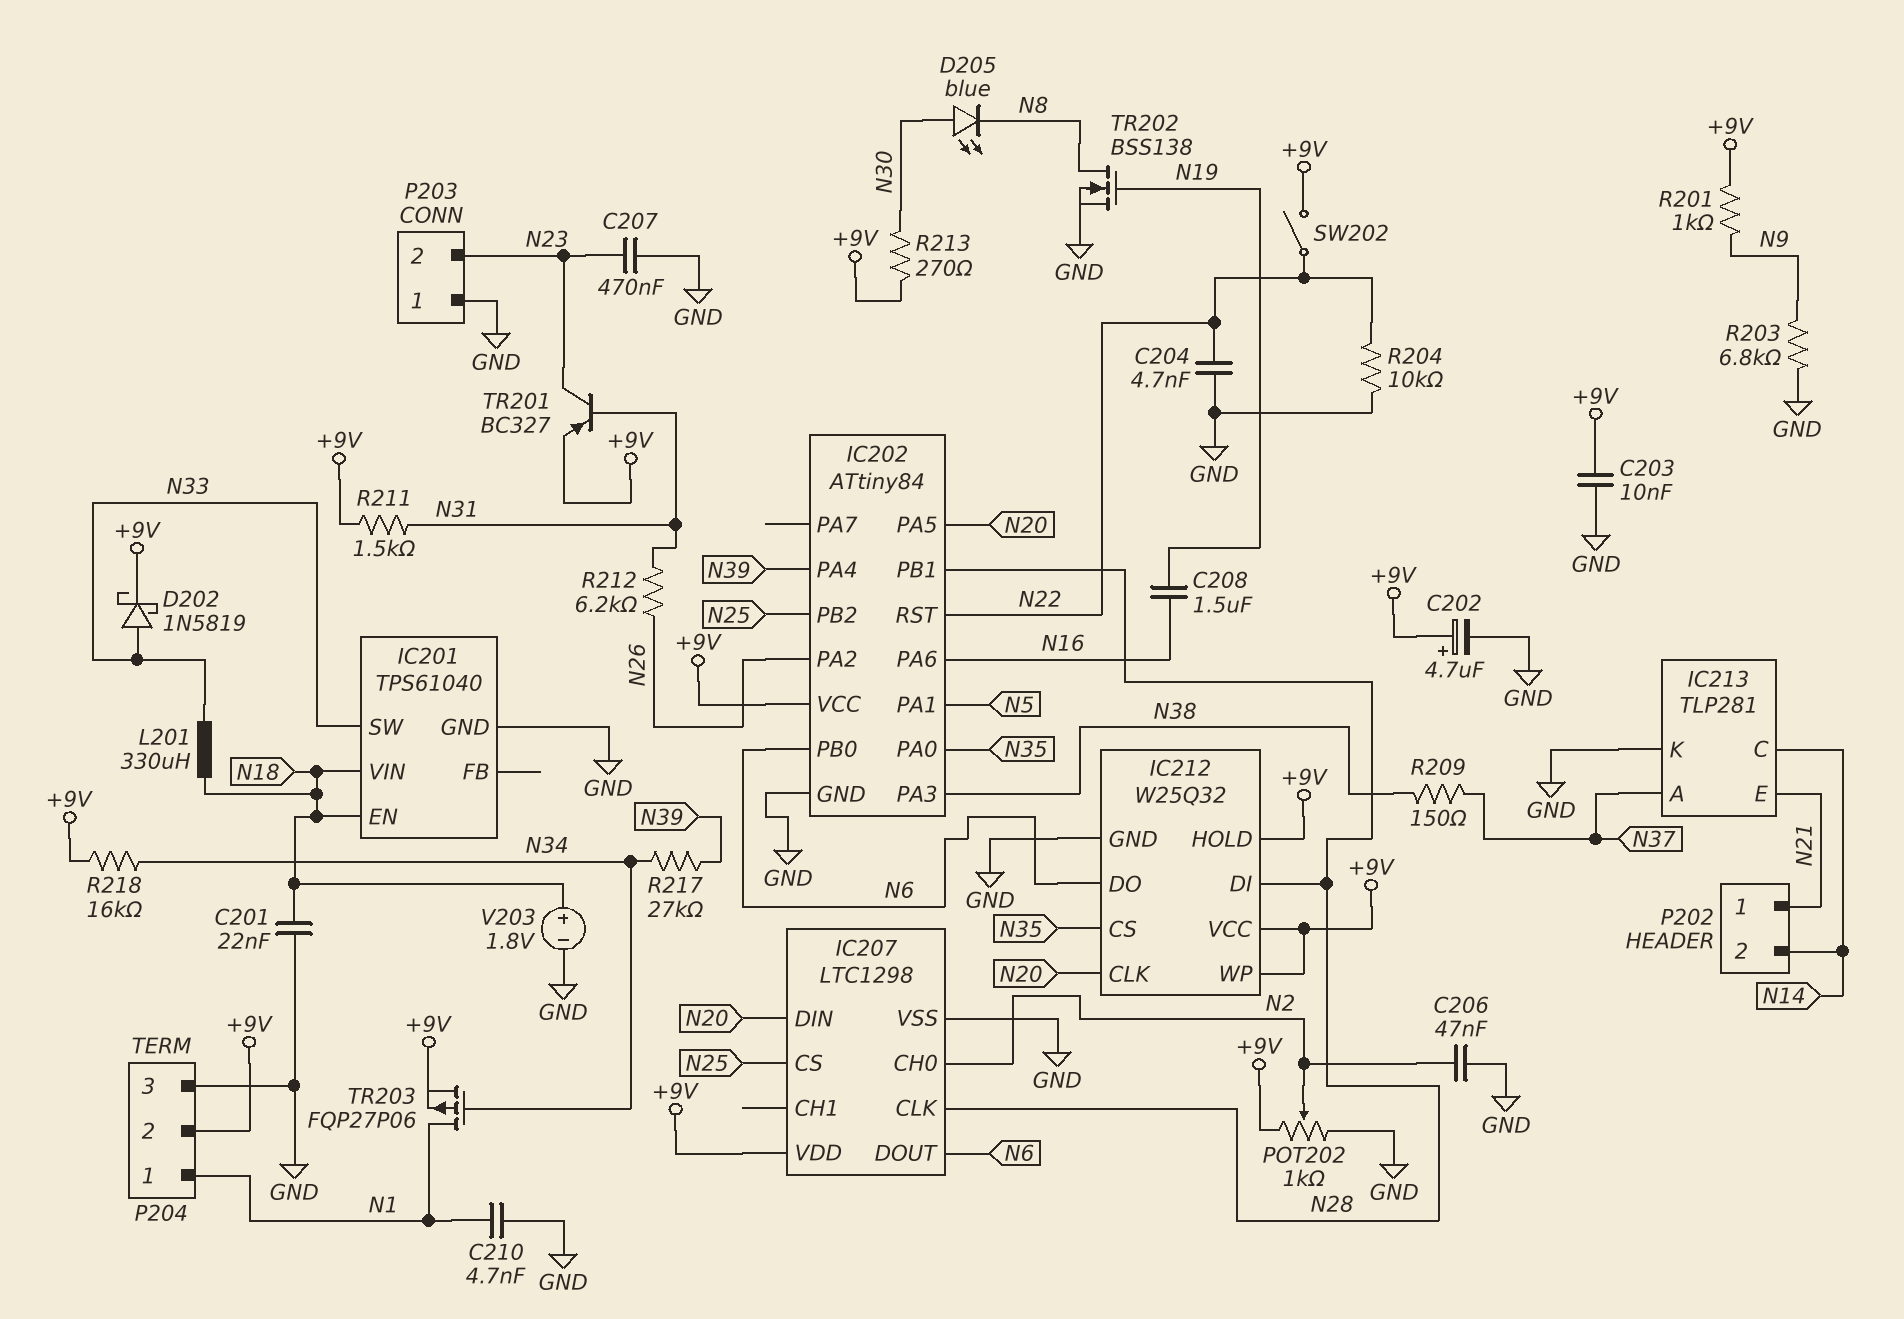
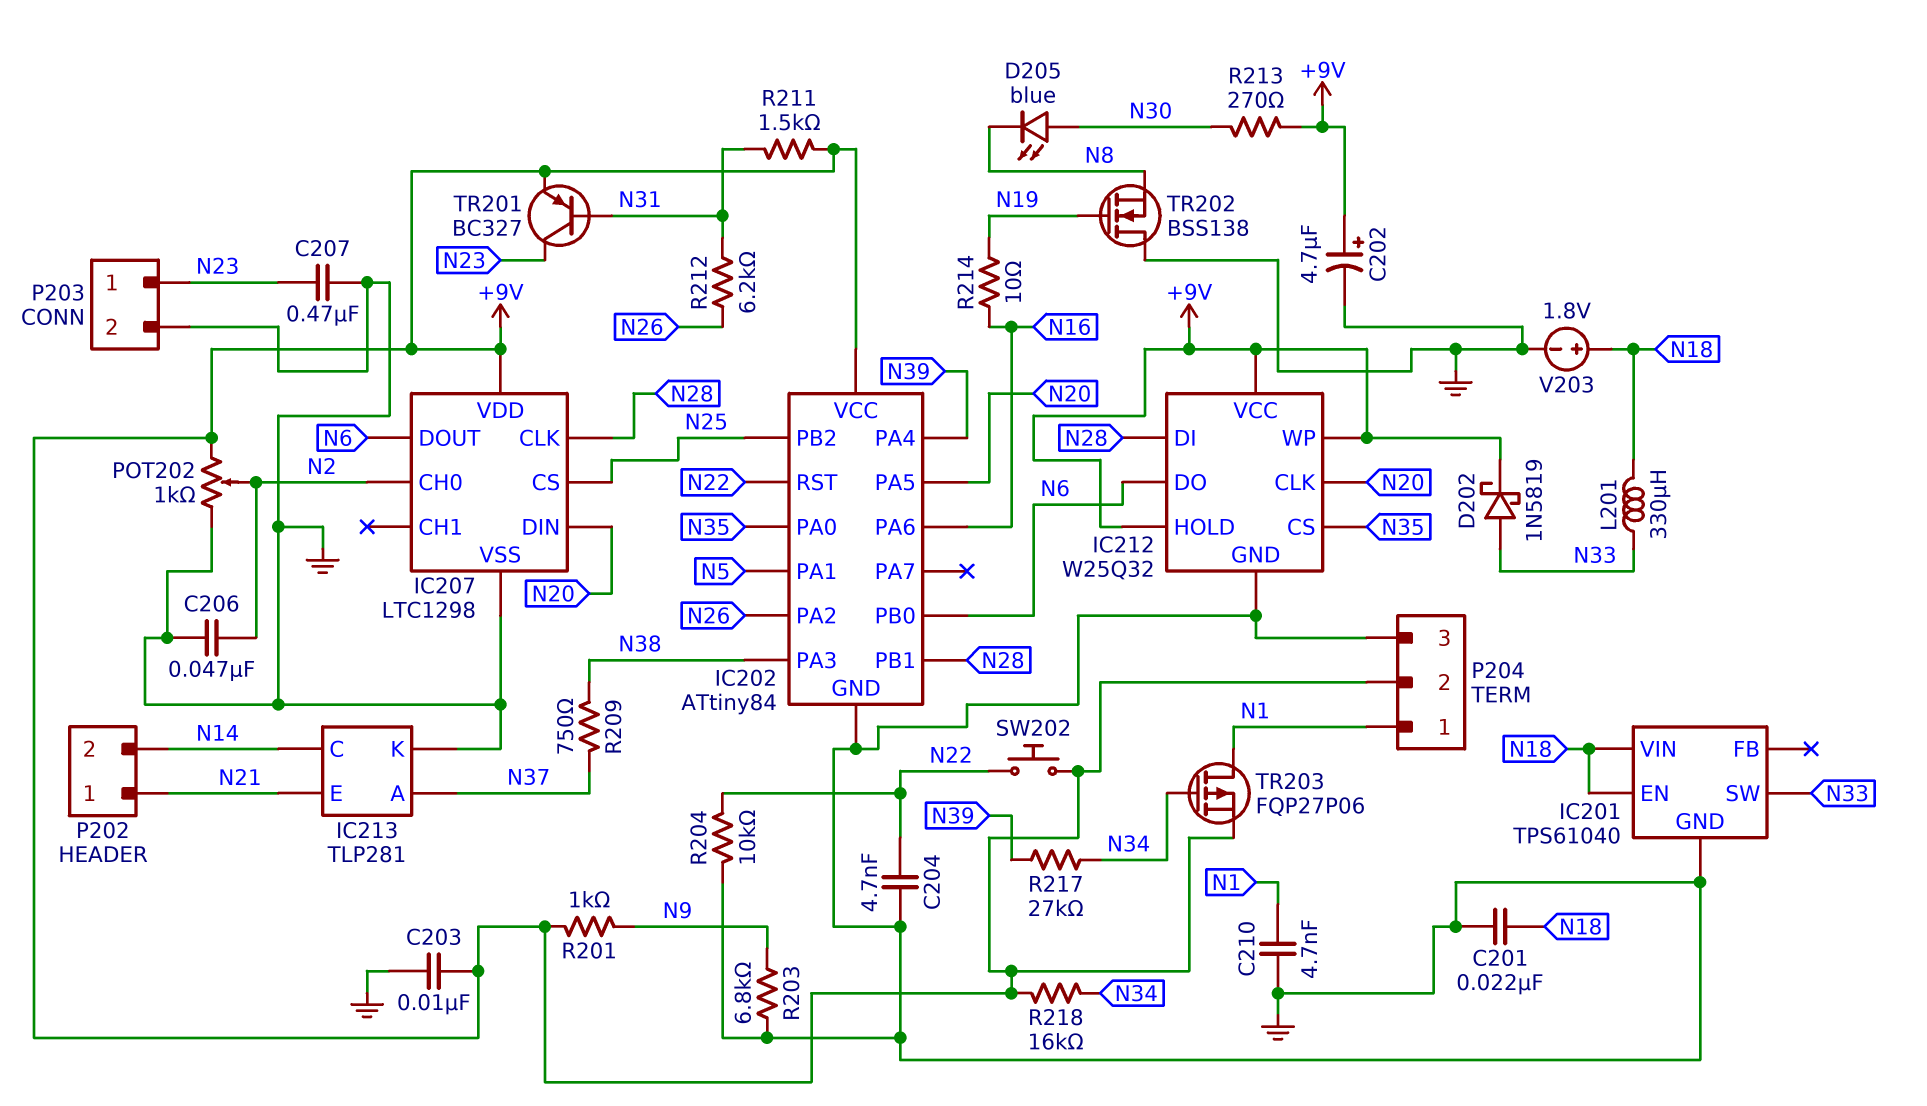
C208: 1.5uF (N16, N19) -> none
P203 pin 1: GND -> N23
P203 pin 2: N23 -> GND
R209: 150 (N37, N38) -> 750 (N37, N38)
R214: none -> 10 (N16, N19)
SW202: switch (+9V, N22) -> button (+9V, N22)
TR202: NMOS BSS138 (G N19, D N8, S GND) -> NMOS BSS138 (G N19, D GND, S N8)

